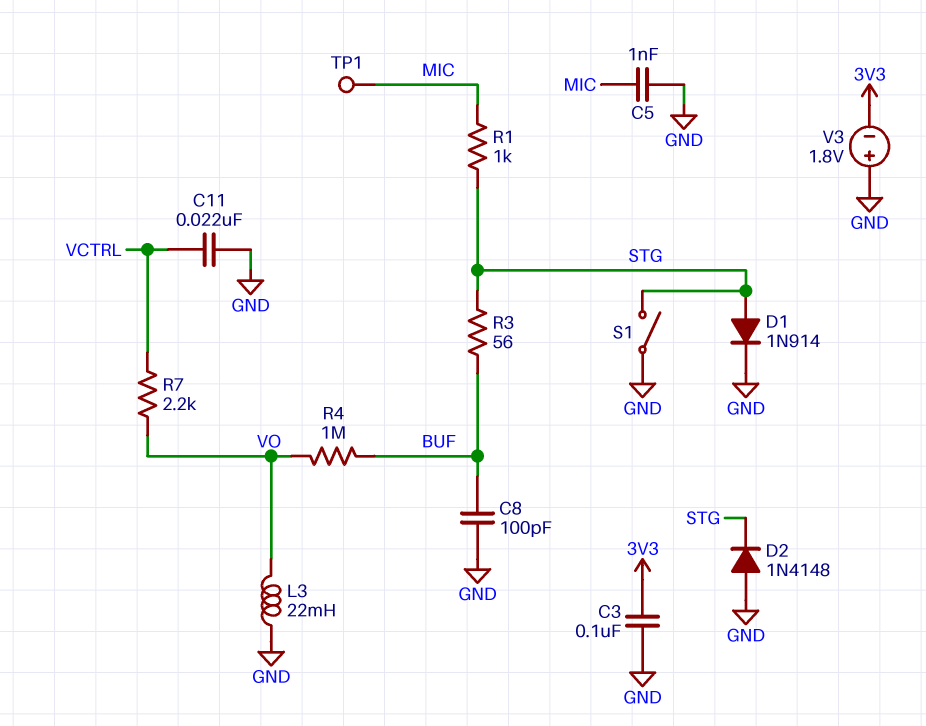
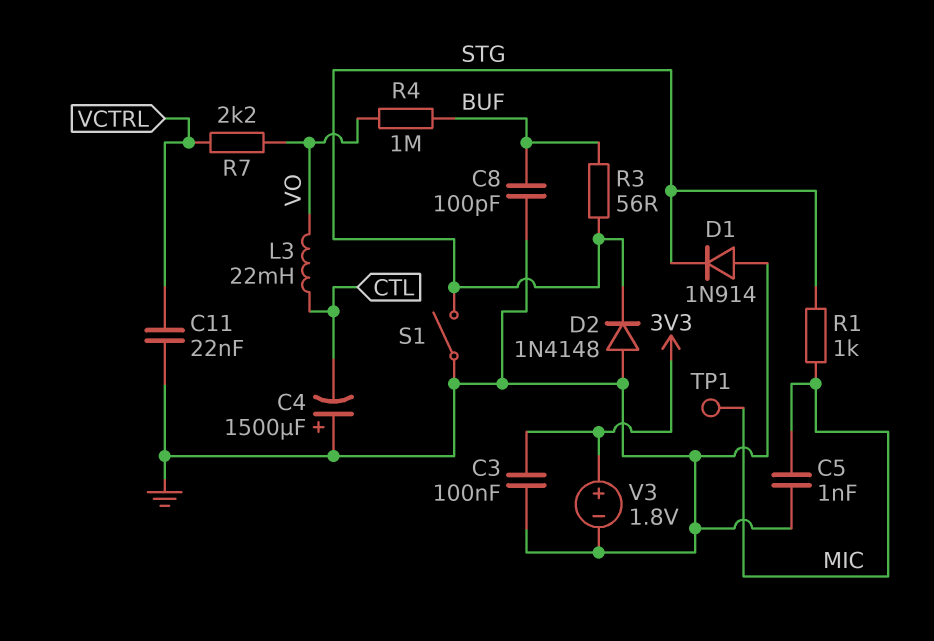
C4: none -> 1500uF (plus GND, minus CTL)
D1: diode 1N914 (A STG, K GND) -> diode 1N914 (A GND, K STG)
L3: 22mH (GND, VO) -> 22mH (CTL, VO)
V3: 1.8V (plus GND, minus 3V3) -> 1.8V (plus 3V3, minus GND)

